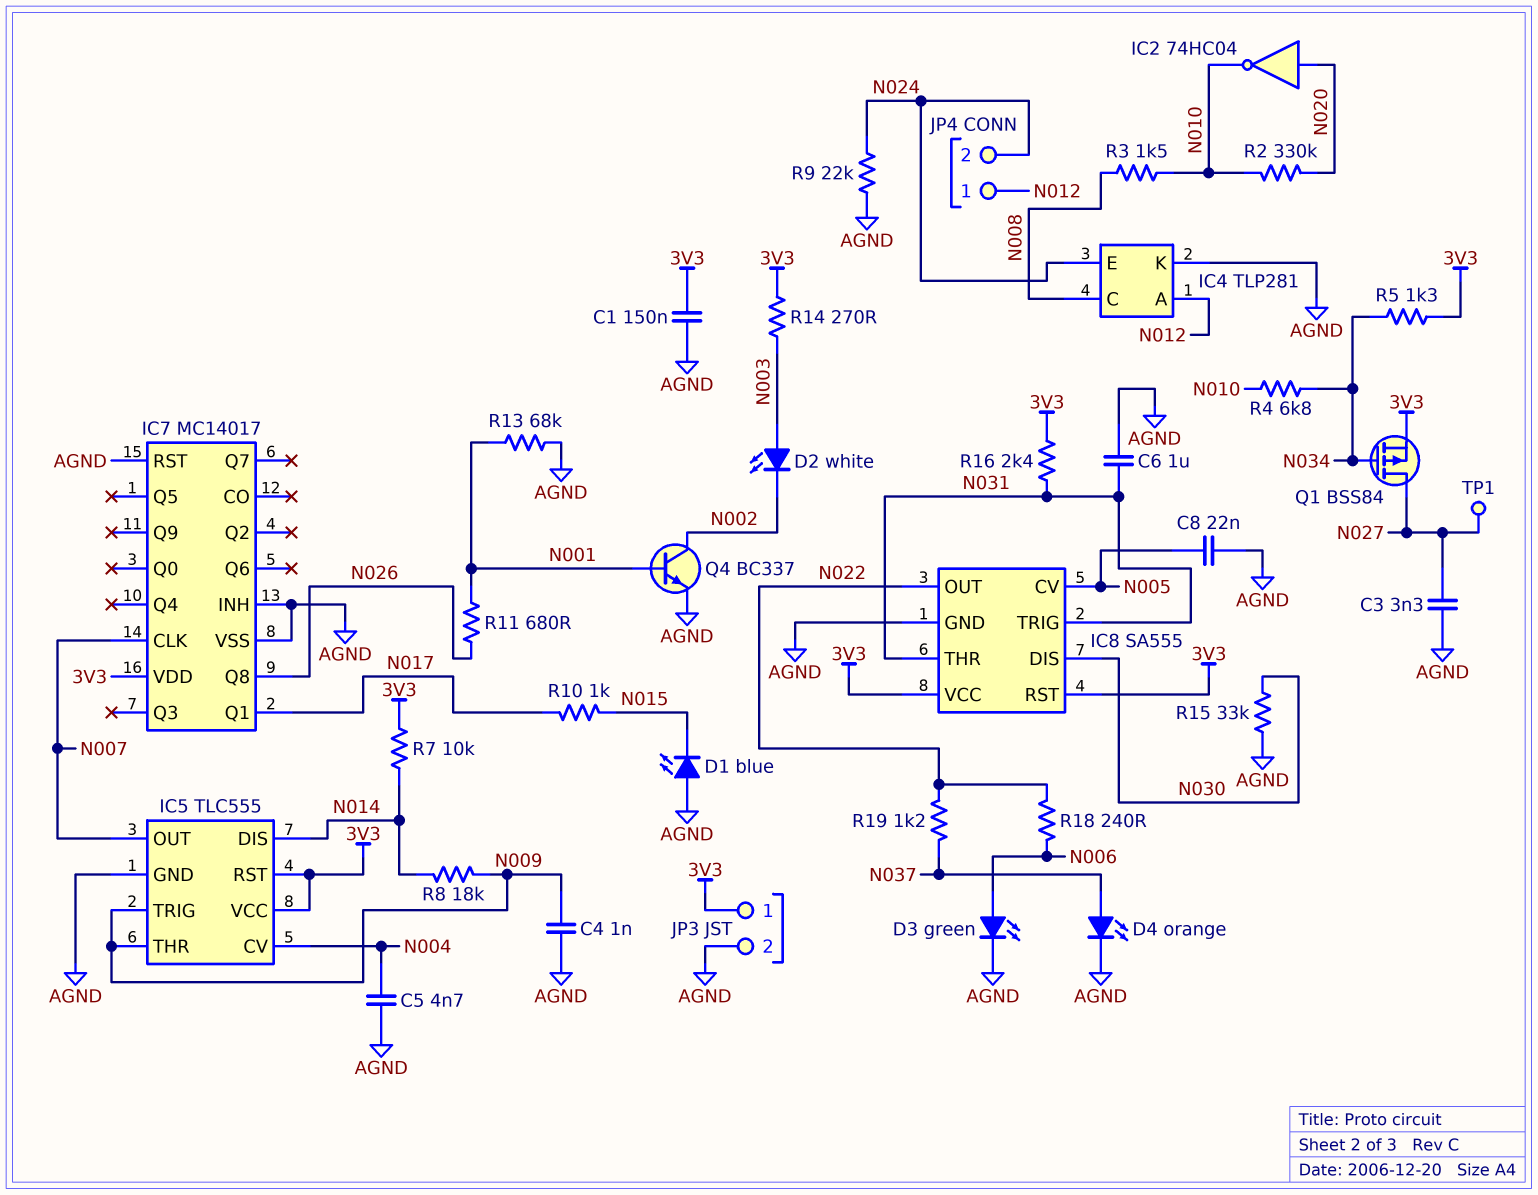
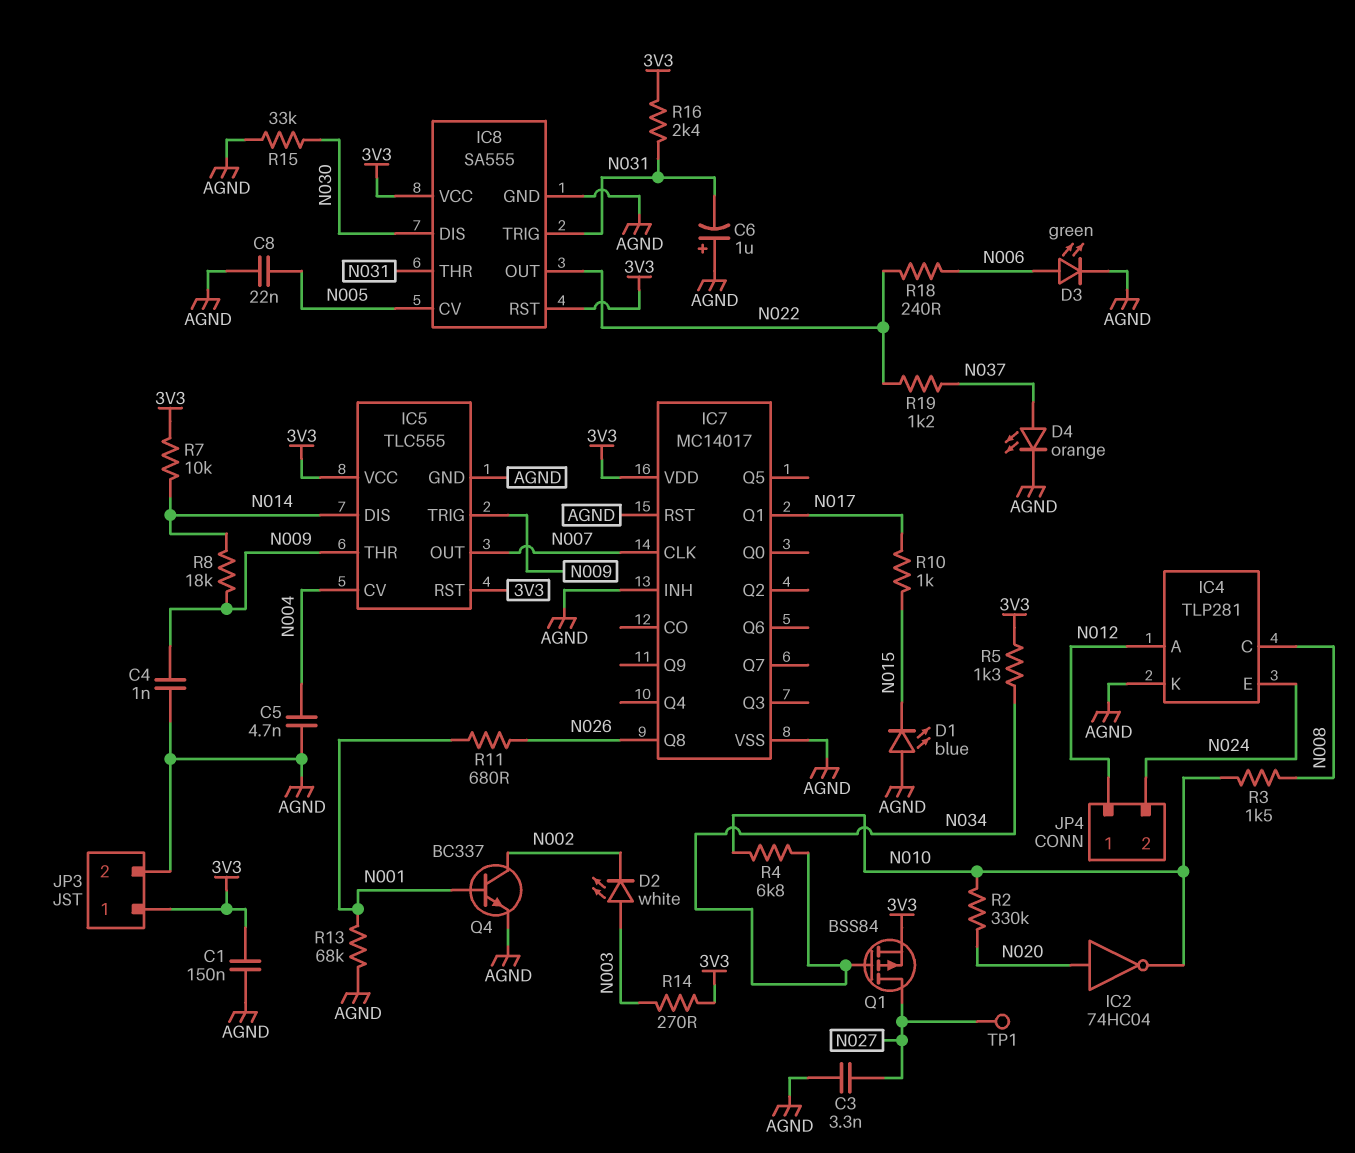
C6: 1uF (AGND, N031) -> 1uF (plus AGND, minus N031)
R9: 22k (AGND, N024) -> none

